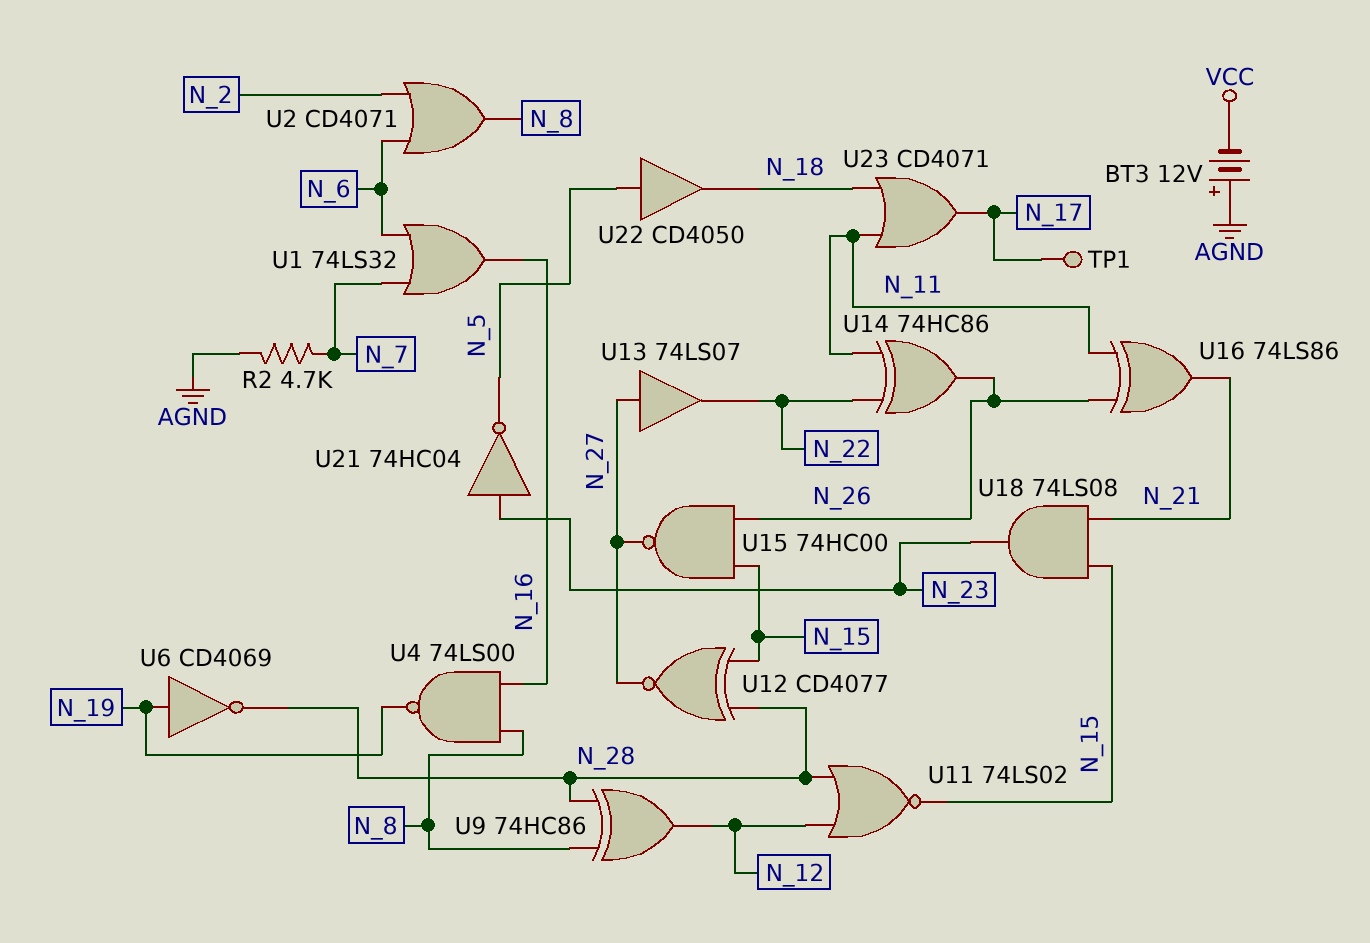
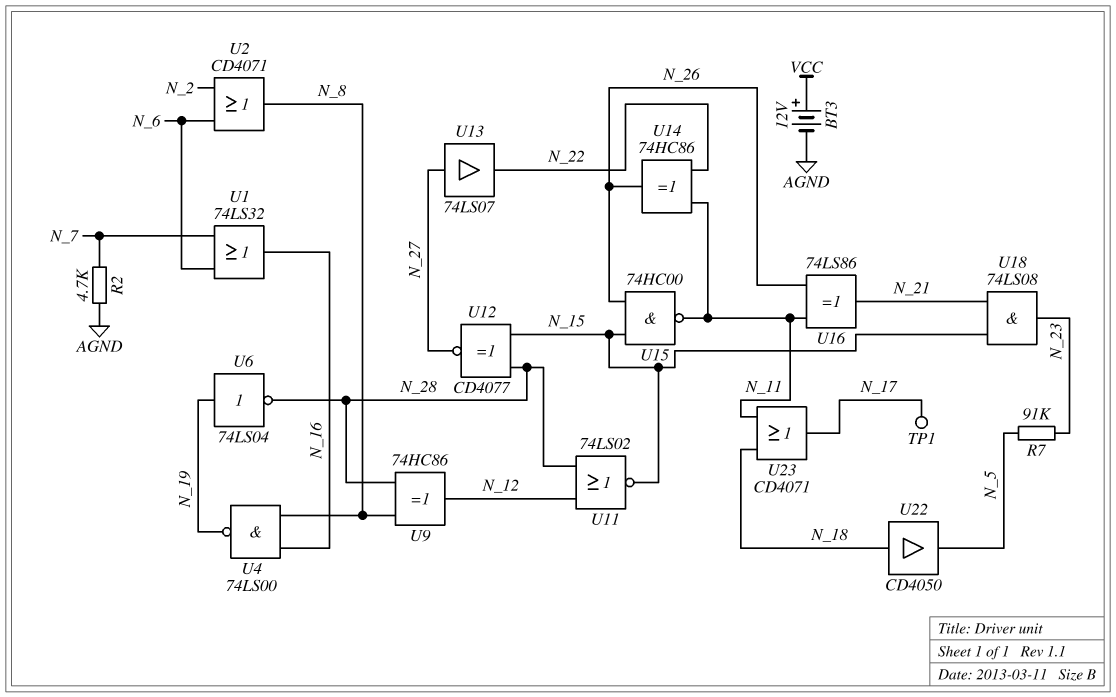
BT3: 12V (plus AGND, minus VCC) -> 12V (plus VCC, minus AGND)
R7: none -> 91k (N_5, N_23)
U6: NOT CD4069 (in N_19, out N_28) -> NOT 74LS04 (in N_19, out N_28)
U15: NAND 74HC00 (in N_15, in N_26, out N_27) -> NAND 74HC00 (in N_15, in N_26, out N_11)
U21: NOT 74HC04 (in N_23, out N_5) -> none
U22: buffer CD4050 (in N_5, out N_18) -> buffer CD4050 (in N_18, out N_5)

